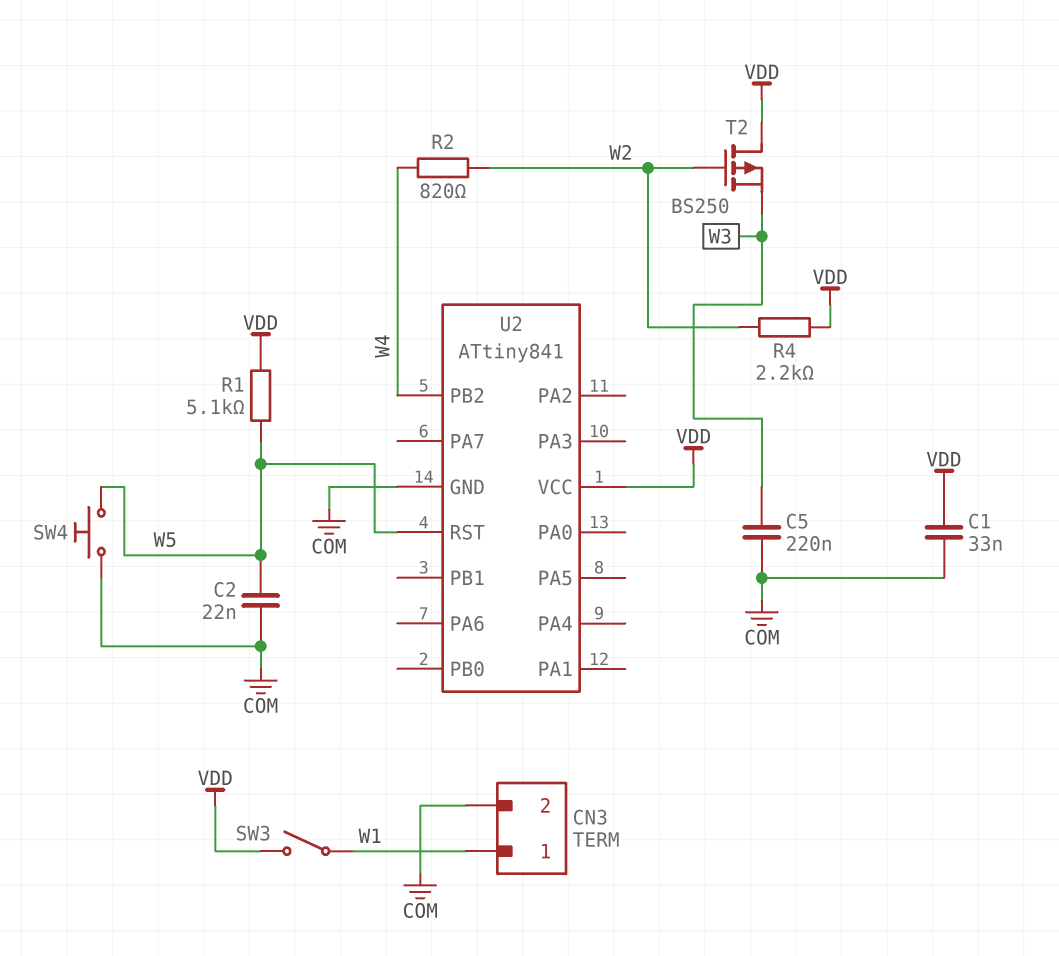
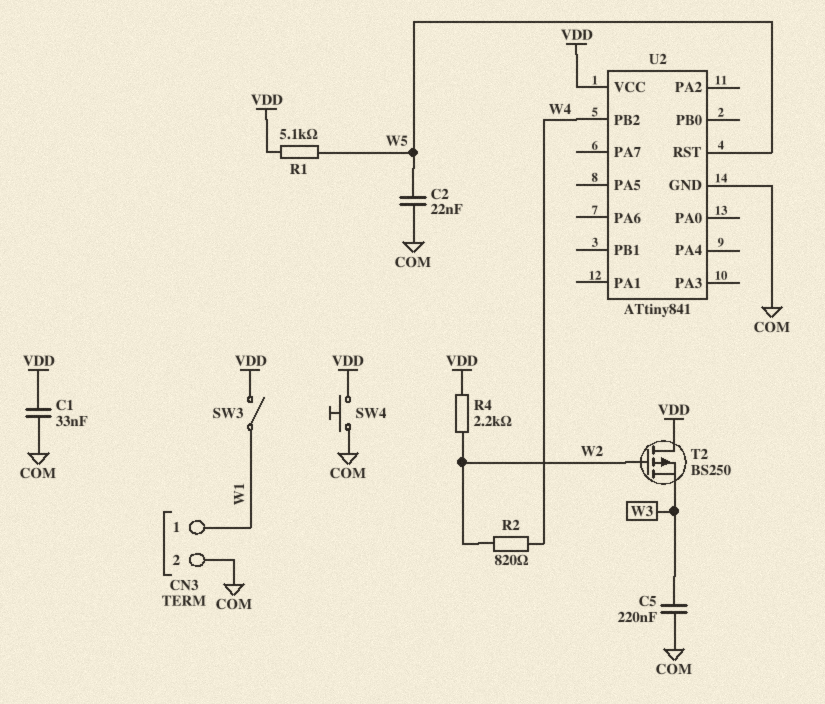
SW4: button (COM, W5) -> button (COM, VDD)

